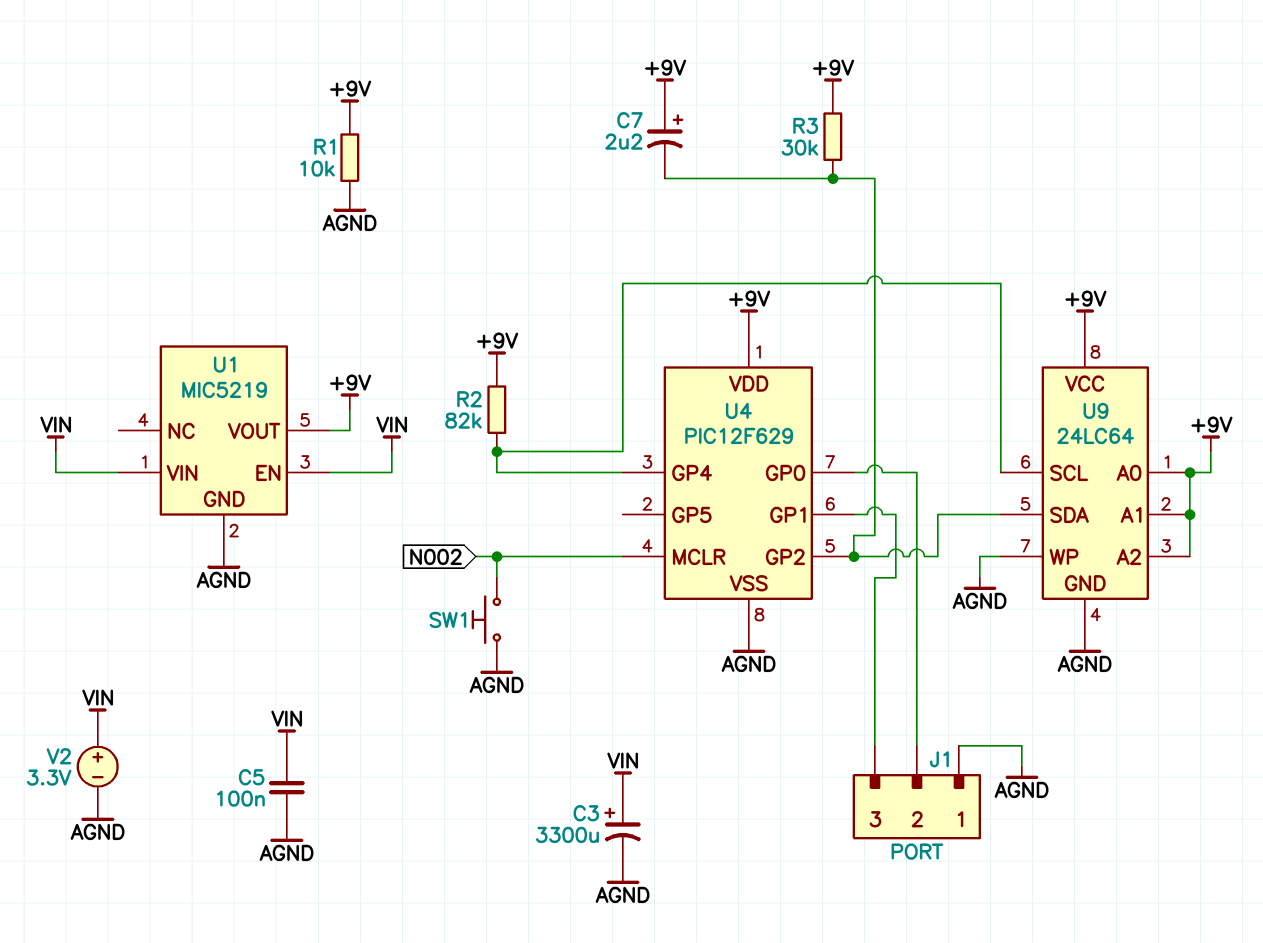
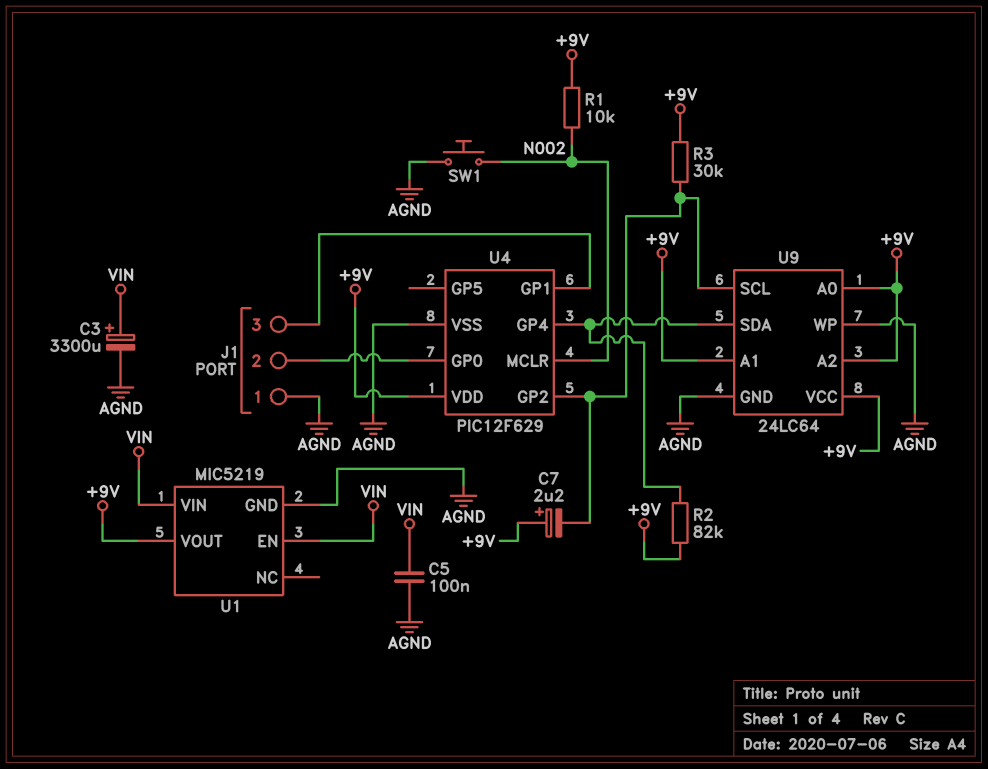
R1: 10k (+9V, AGND) -> 10k (+9V, N002)
U9 pin SCL: U4/GP4 -> U4/GP2
U9 pin SDA: U4/GP2 -> U4/GP4
V2: 3.3V (plus VIN, minus AGND) -> none

